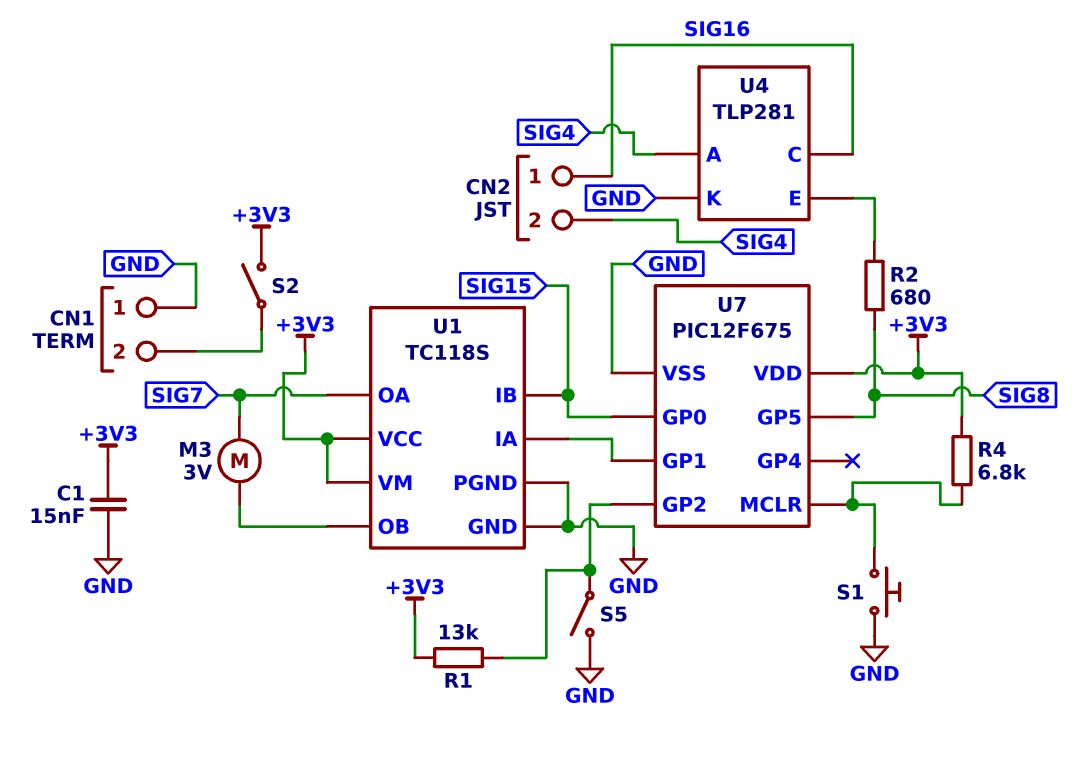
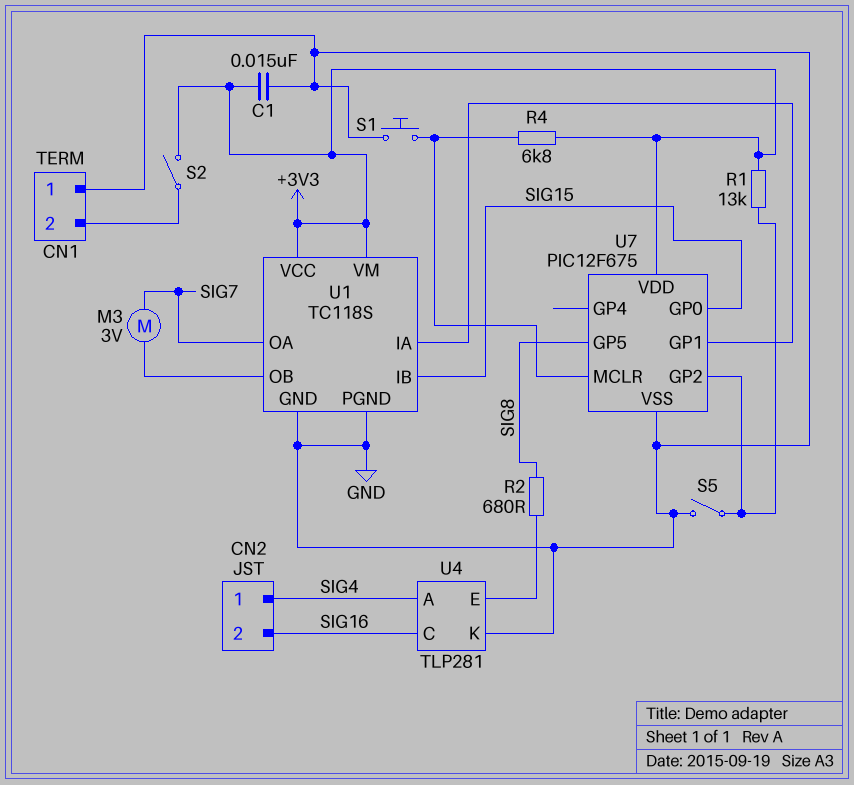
CN2 pin 1: SIG16 -> SIG4
CN2 pin 2: SIG4 -> SIG16

